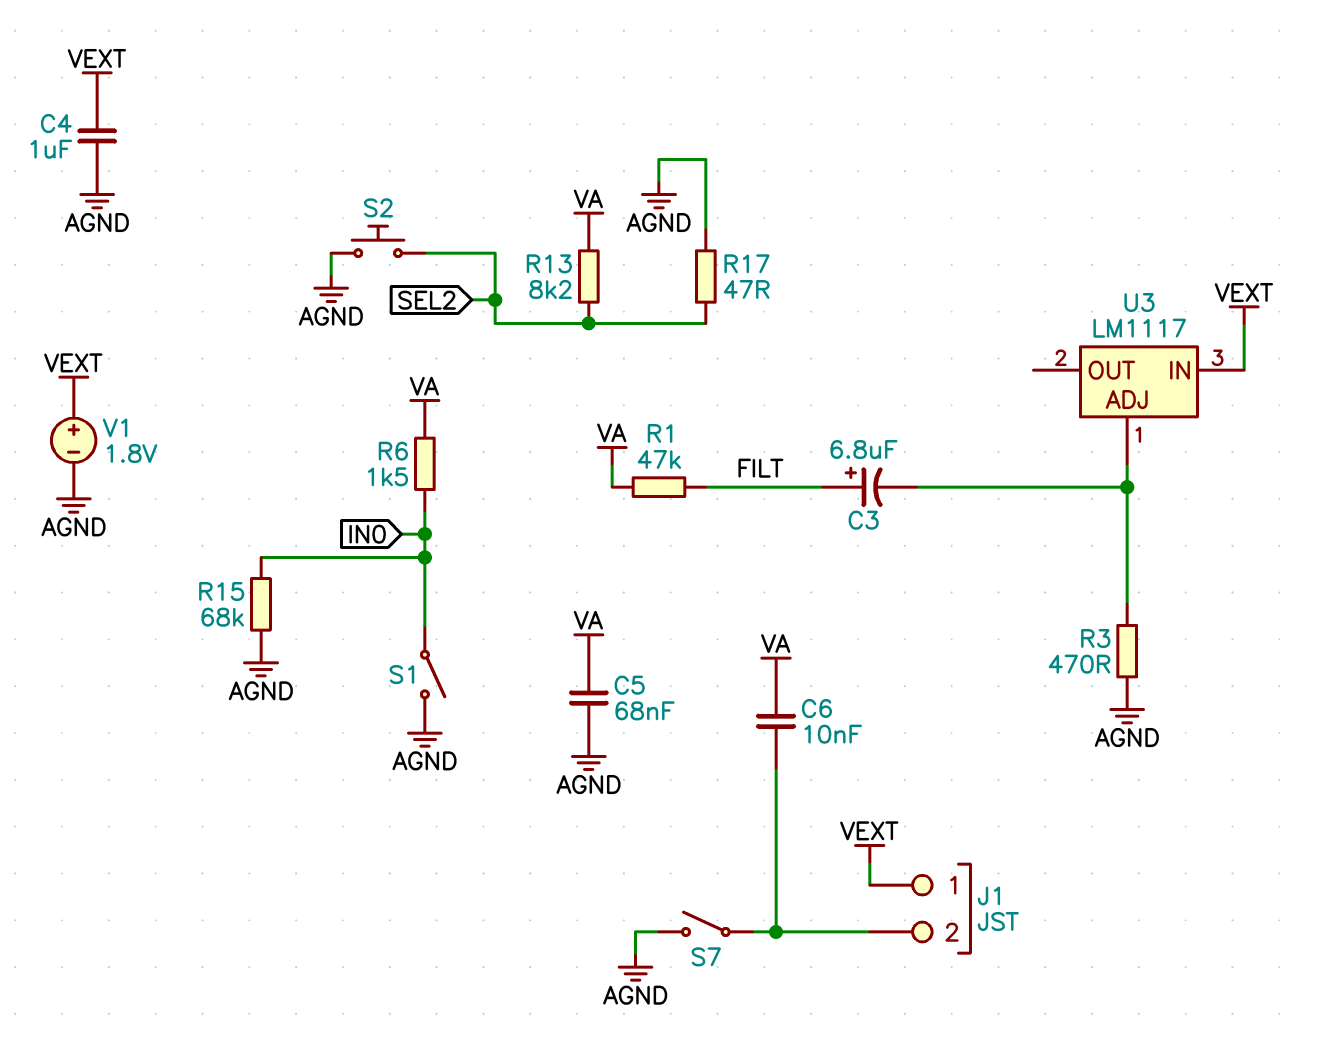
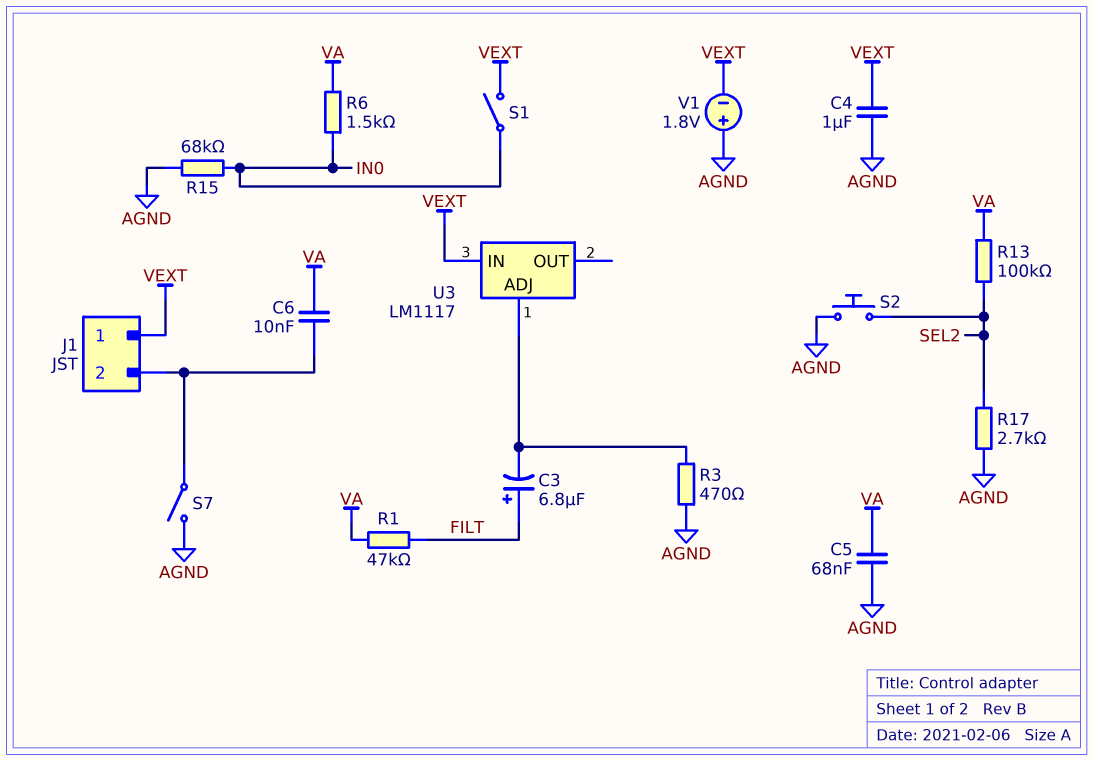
R13: 8.2k (SEL2, VA) -> 100k (SEL2, VA)
R17: 47 (AGND, SEL2) -> 2.7k (AGND, SEL2)
S1: switch (AGND, IN0) -> switch (IN0, VEXT)
V1: 1.8V (plus VEXT, minus AGND) -> 1.8V (plus AGND, minus VEXT)

